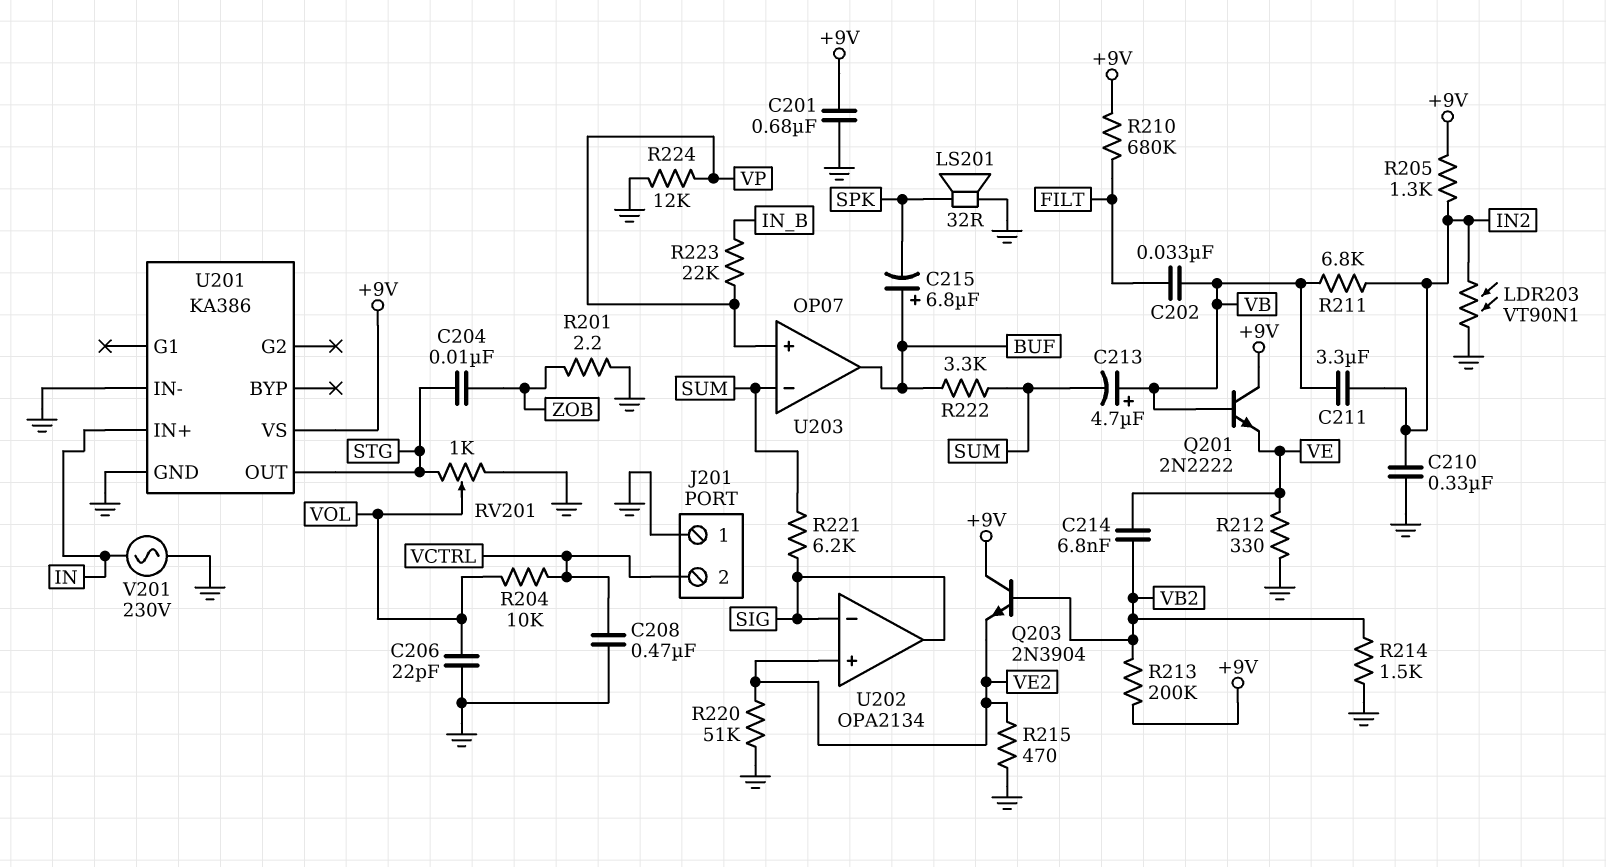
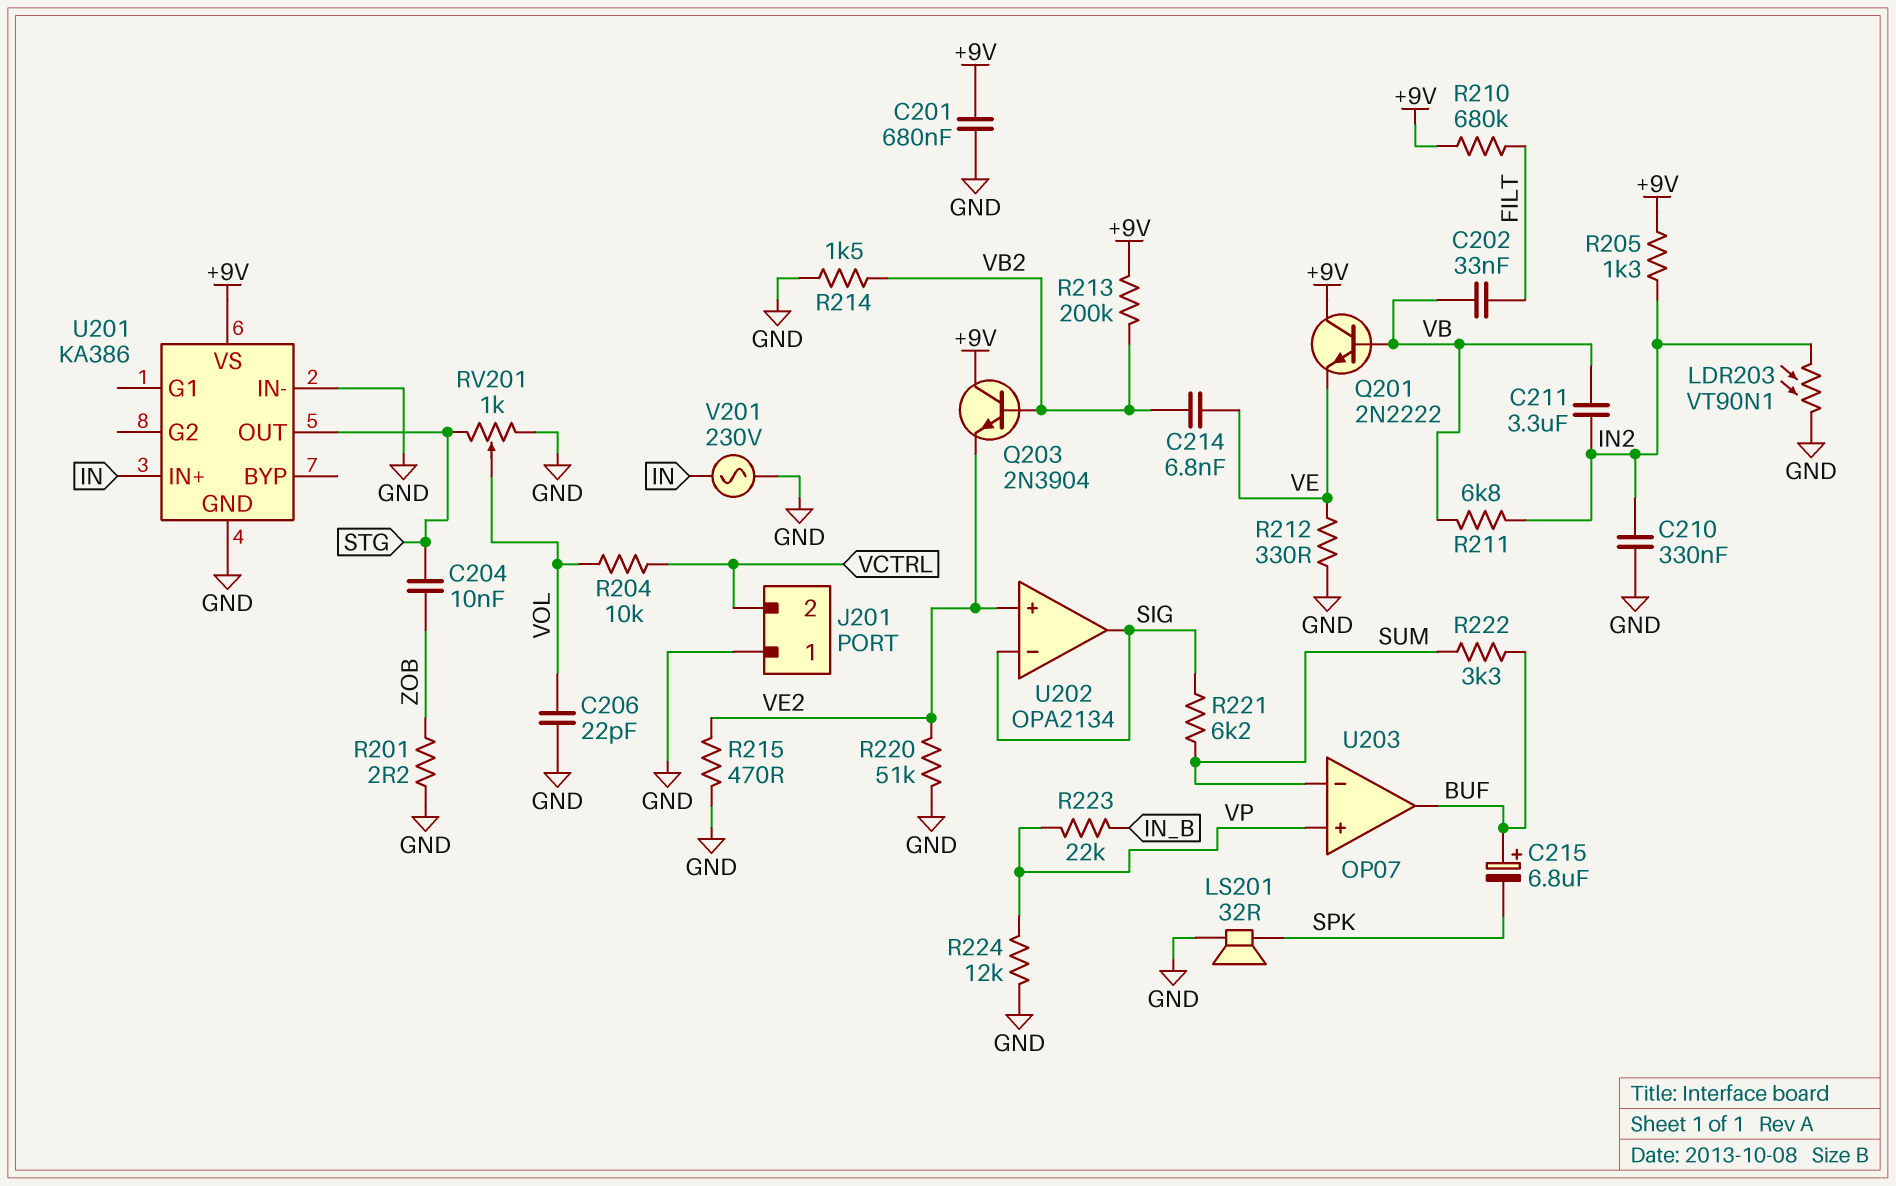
C208: 470nF (GND, VCTRL) -> none
C213: 4.7uF (plus VB, minus SUM) -> none

